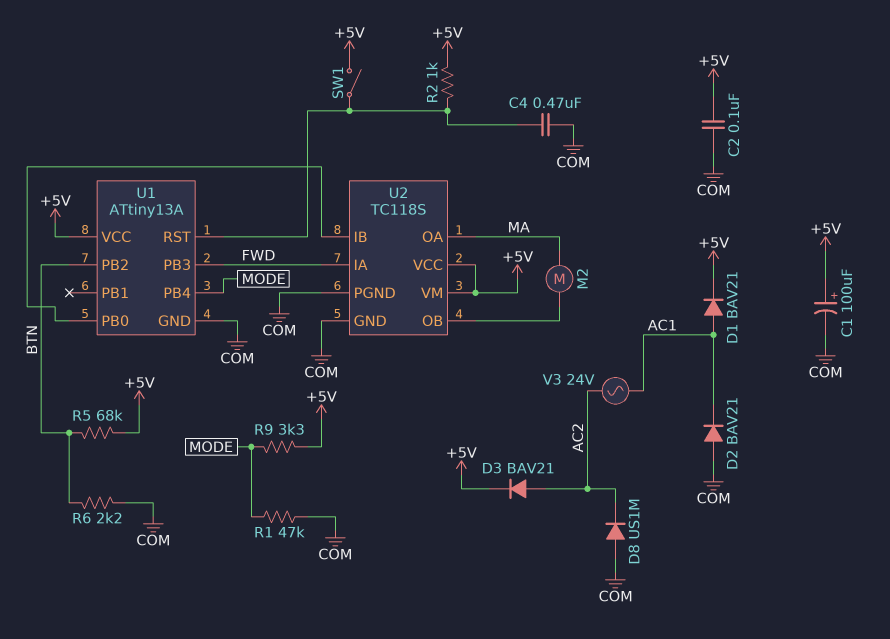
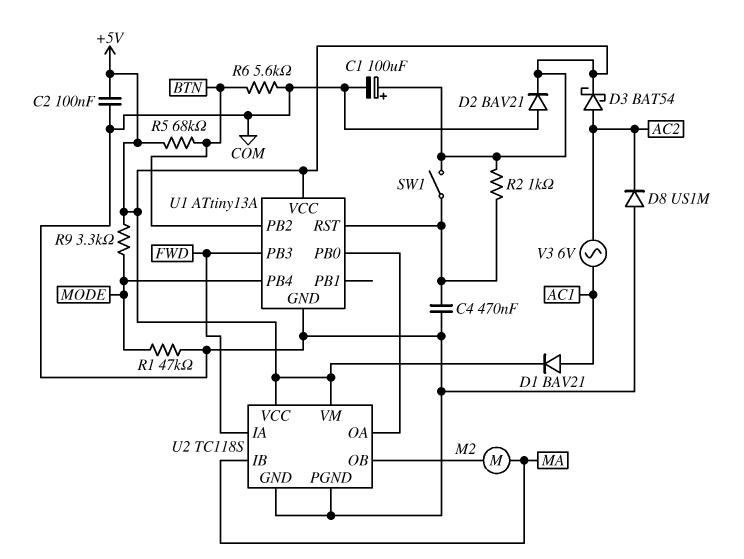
D2: diode BAV21 (A COM, K AC1) -> diode BAV21 (A COM, K +5V)
D3: diode BAV21 (A AC2, K +5V) -> schottky BAT54 (A AC2, K +5V)
R6: 2.2k (BTN, COM) -> 5.6k (BTN, COM)
U2 pin IB: U1/PB0 -> MA
U2 pin OA: MA -> U1/PB0
V3: AC 24V (AC1, AC2) -> AC 6V (AC1, AC2)

